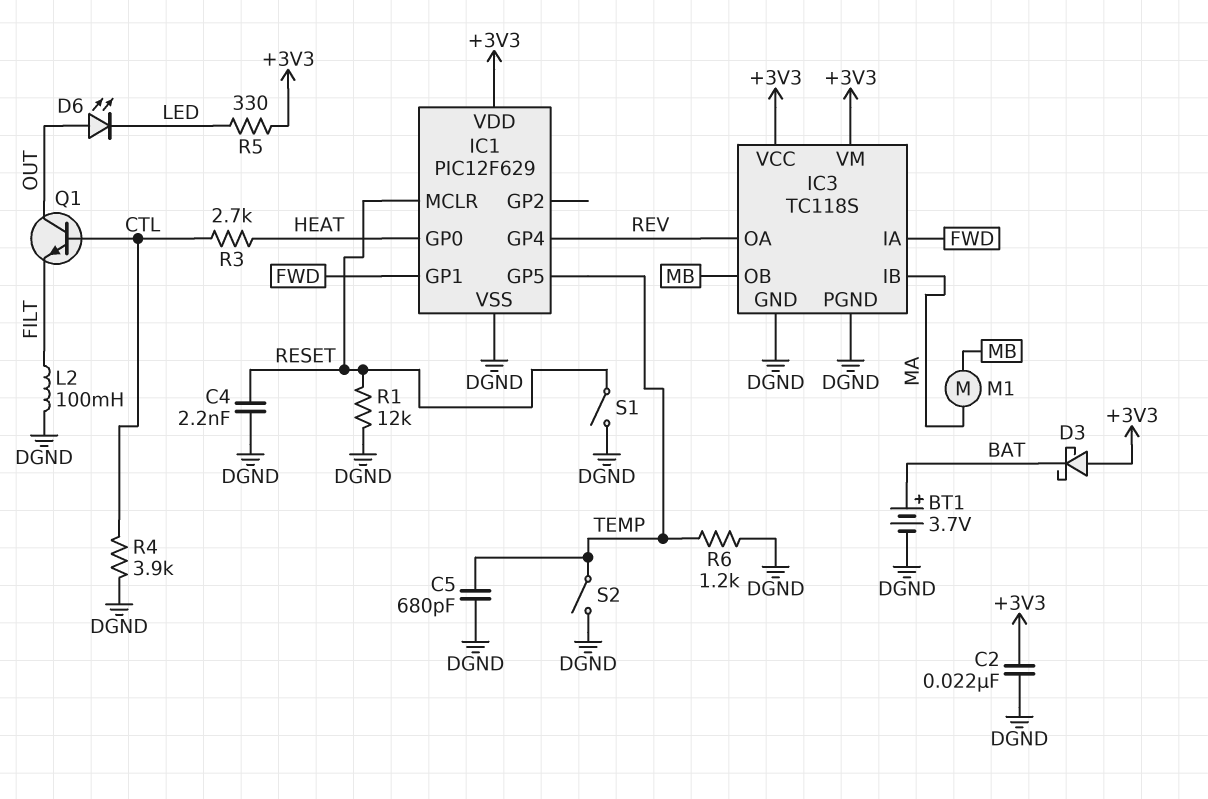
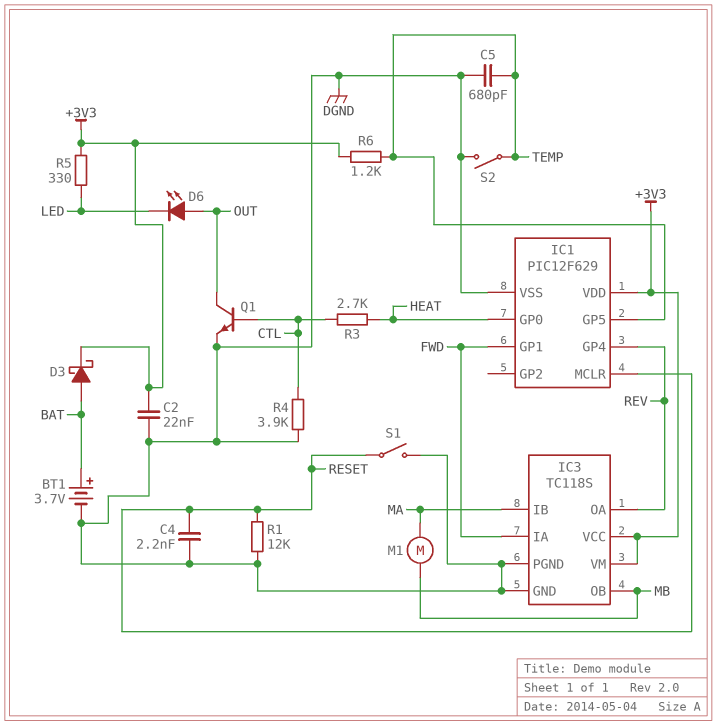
D3: schottky (A +3V3, K BAT) -> schottky (A BAT, K +3V3)
L2: 100mH (DGND, FILT) -> none
Q1: NPN (B CTL, C OUT, E FILT) -> NPN (B CTL, C OUT, E DGND)
R6: 1.2k (DGND, TEMP) -> 1.2k (+3V3, TEMP)

